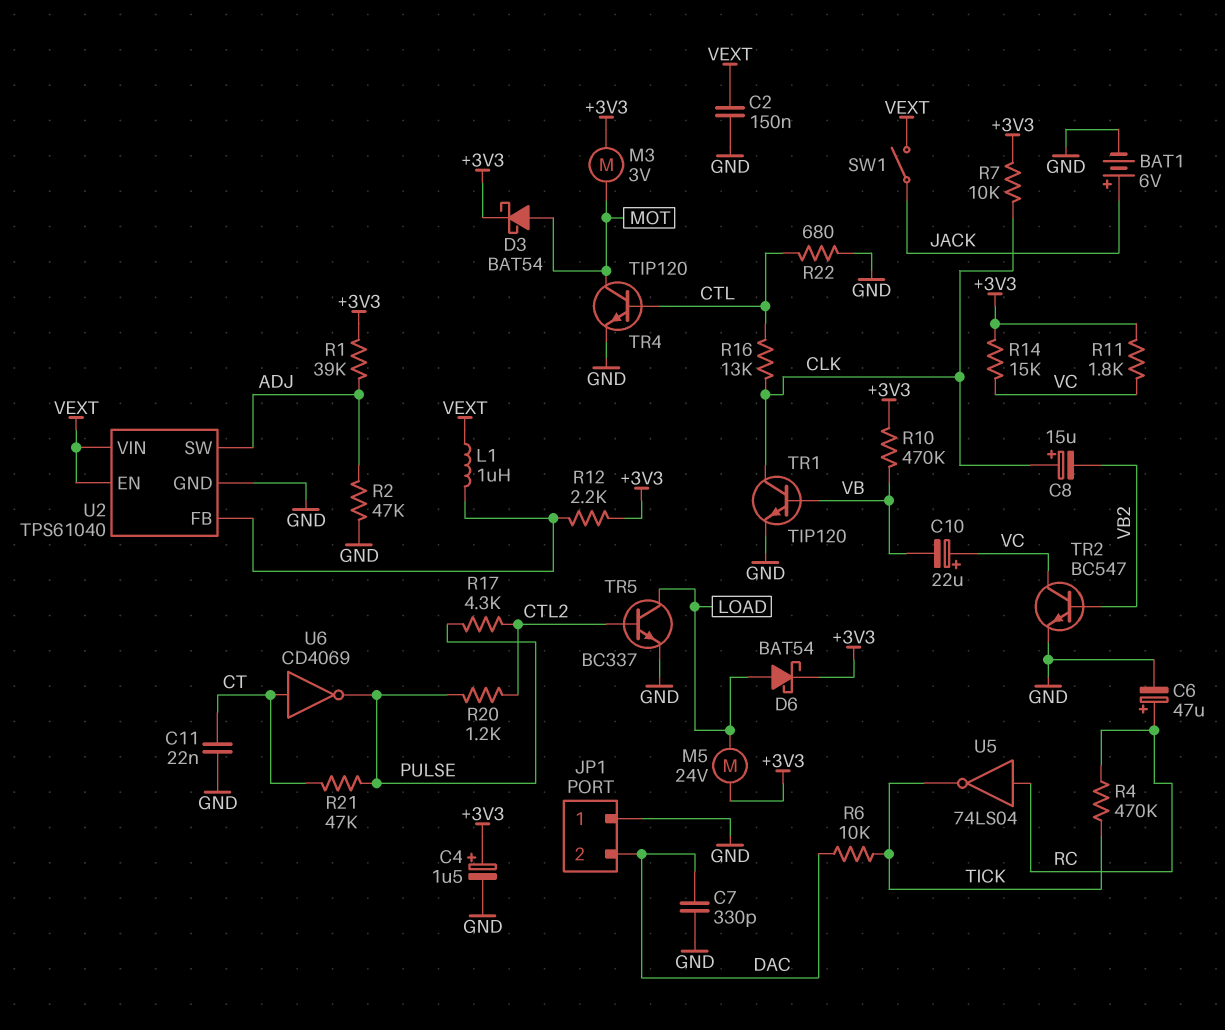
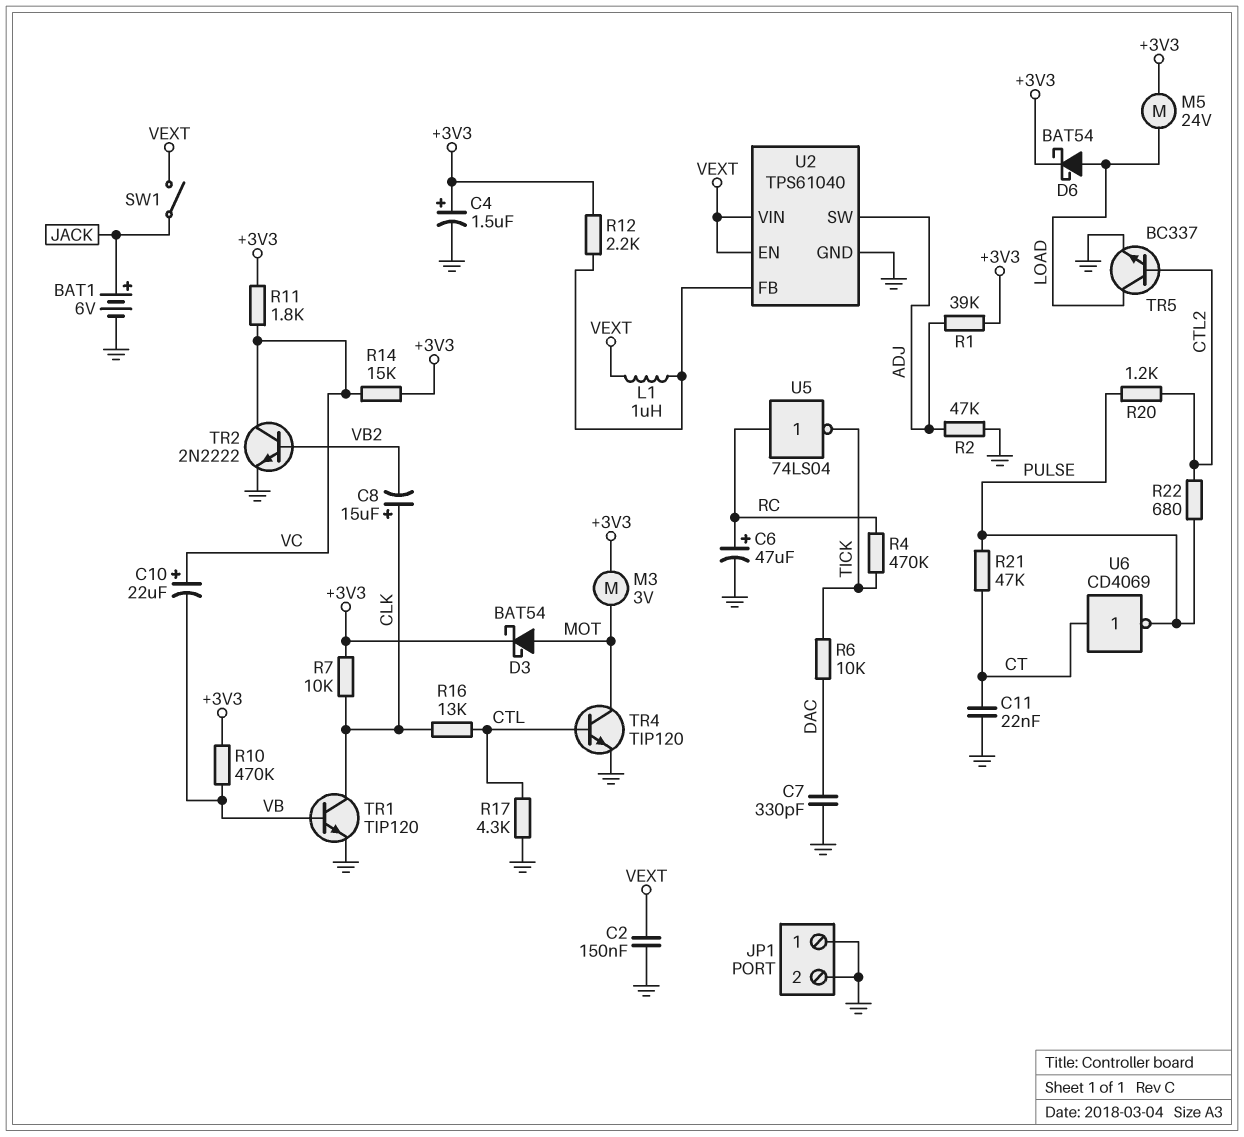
JP1 pin 2: DAC -> GND
R17: 4.3k (CTL2, PULSE) -> 4.3k (CTL, GND)
R22: 680 (CTL, GND) -> 680 (CTL2, PULSE)
TR2: NPN BC547 (B VB2, C VC, E GND) -> NPN 2N2222 (B VB2, C VC, E GND)

